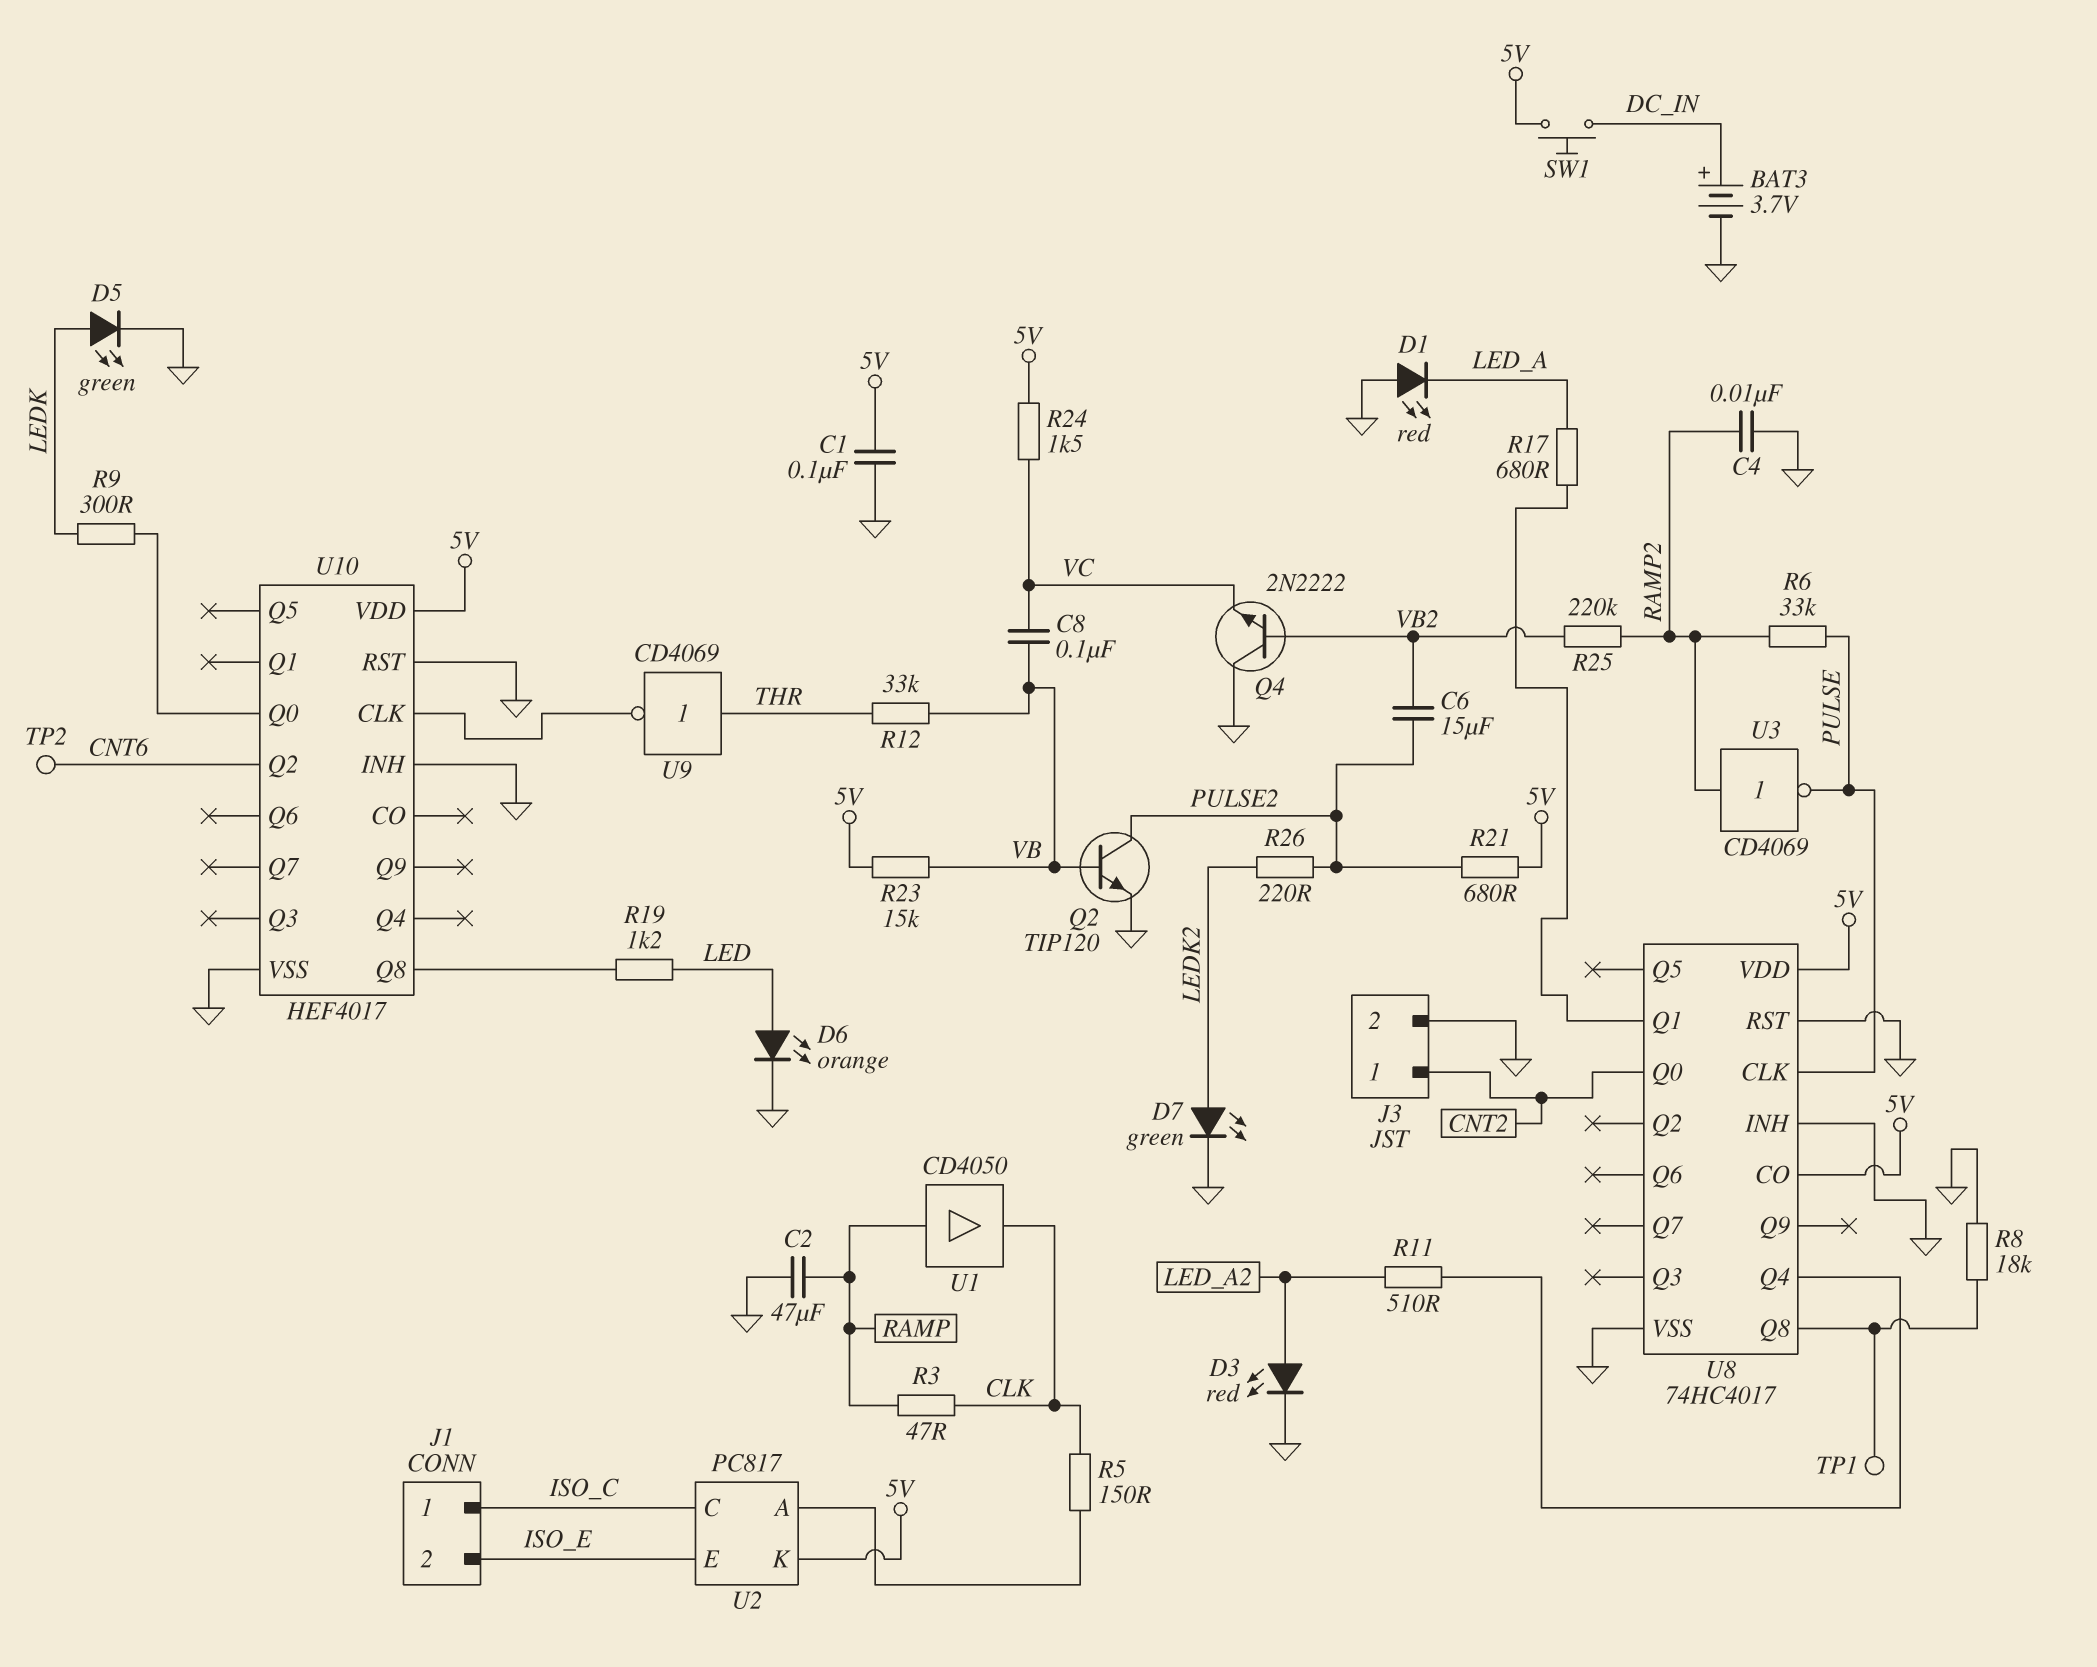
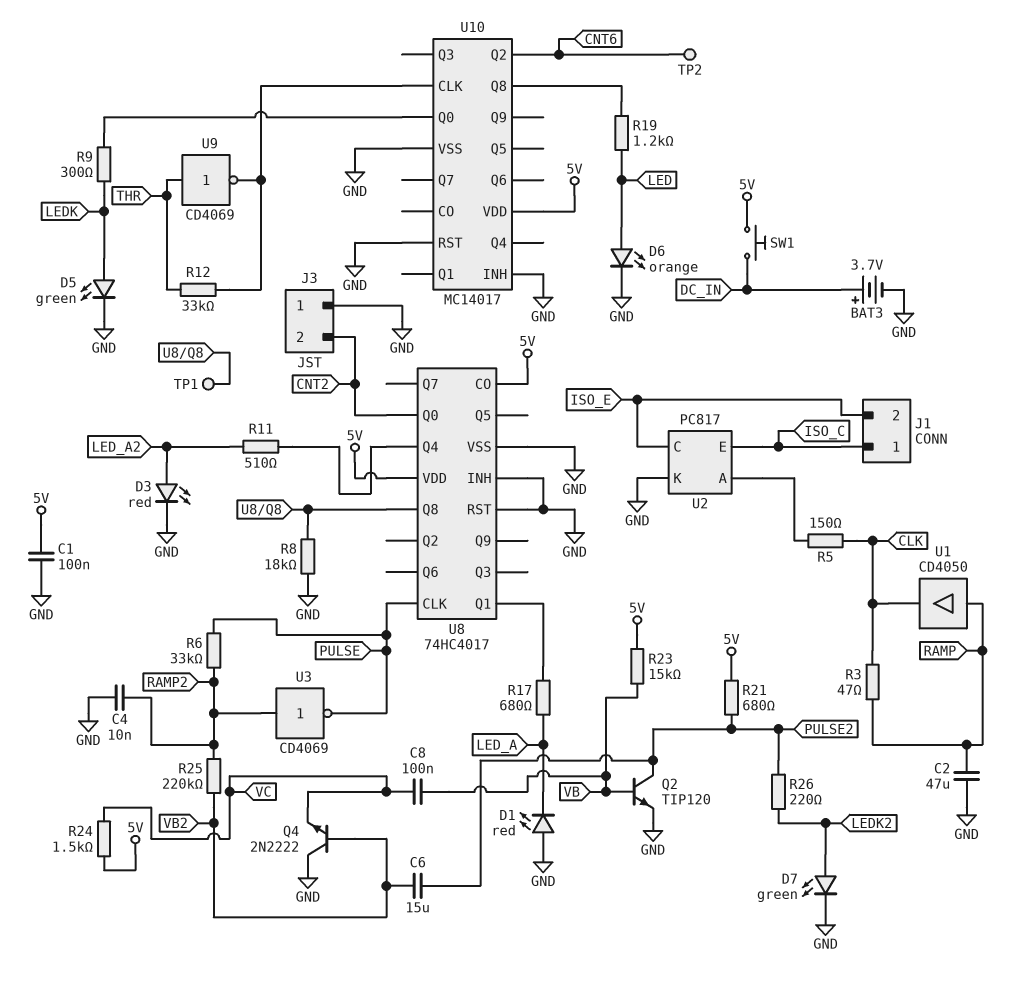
J3 pin 1: CNT2 -> GND
J3 pin 2: GND -> CNT2
R12: 33k (THR, VB) -> 33k (THR, U10/CLK)
U2 pin C: ISO_C -> ISO_E
U2 pin E: ISO_E -> ISO_C
U2 pin K: 5V -> GND
U10: HEF4017 -> MC14017

